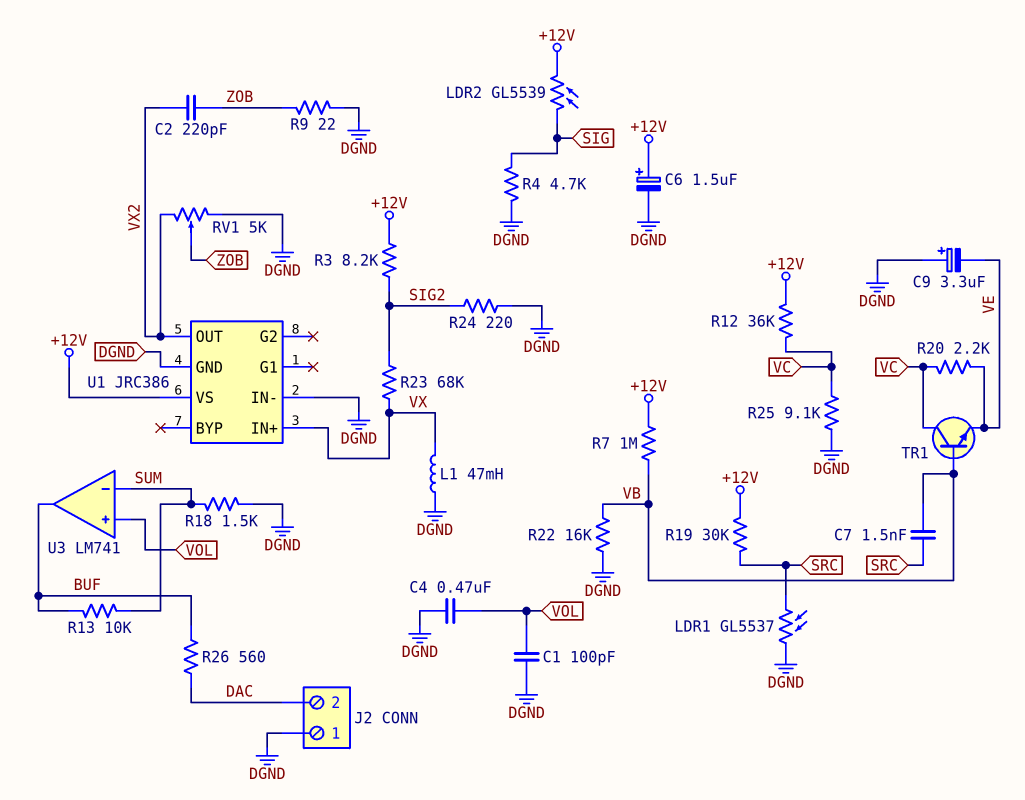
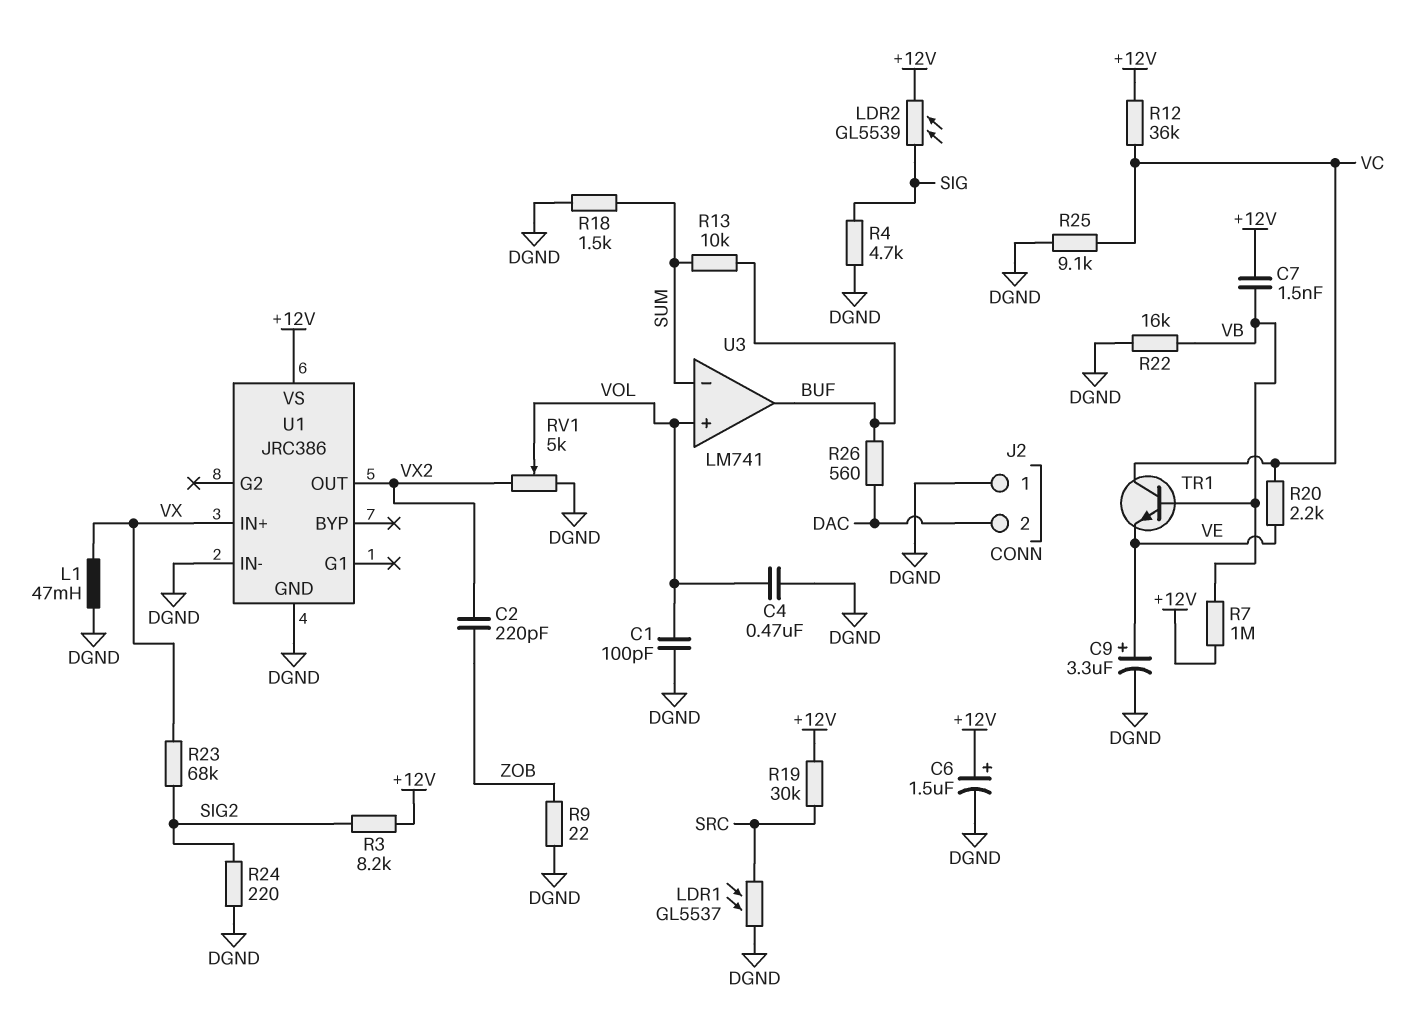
C7: 1.5nF (SRC, VB) -> 1.5nF (+12V, VB)
C9: 3.3uF (plus DGND, minus VE) -> 3.3uF (plus VE, minus DGND)
RV1: 5k (DGND, VX2, wiper ZOB) -> 5k (DGND, VX2, wiper VOL)

